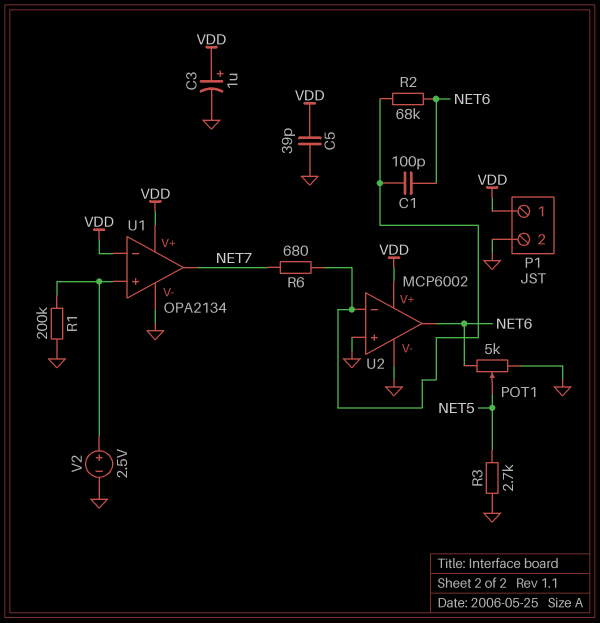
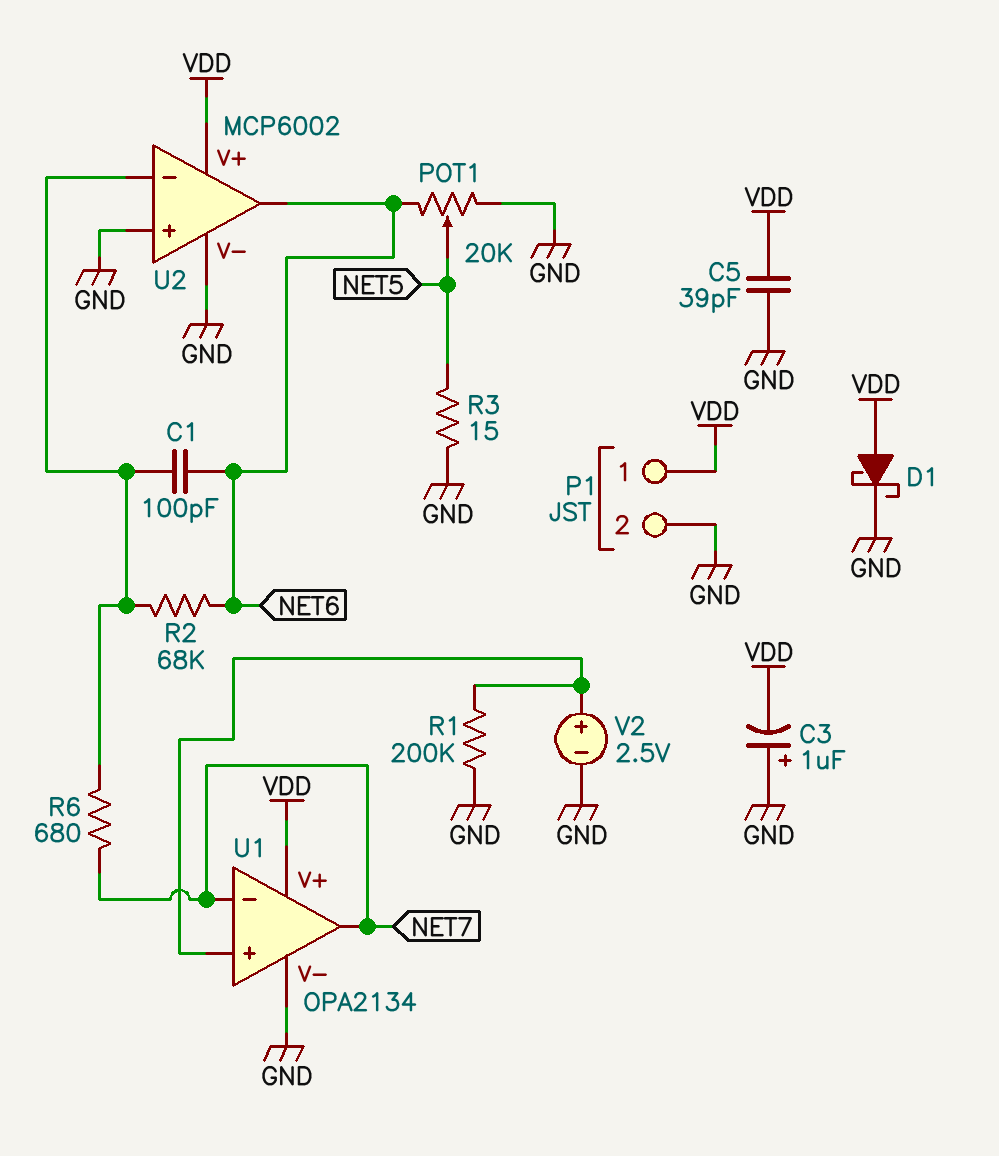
C3: 1uF (plus VDD, minus GND) -> 1uF (plus GND, minus VDD)
D1: none -> schottky (A VDD, K GND)
POT1: 5k (GND, NET6, wiper NET5) -> 20k (GND, NET6, wiper NET5)
R3: 2.7k (GND, NET5) -> 15 (GND, NET5)
U1 pin in-: VDD -> NET7

